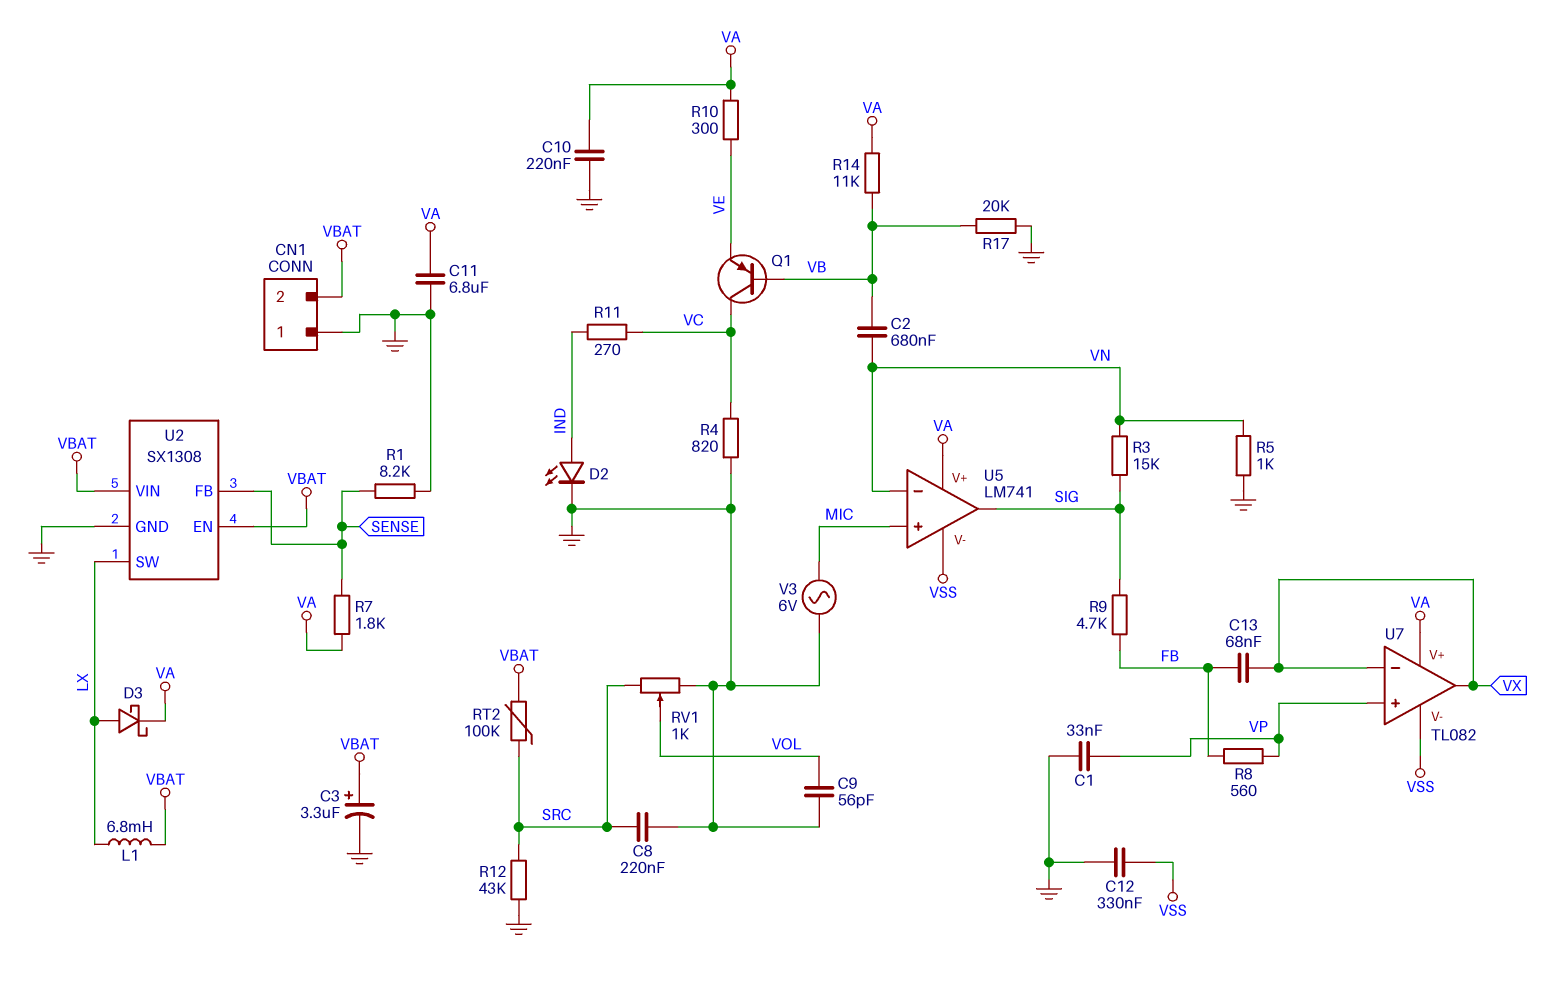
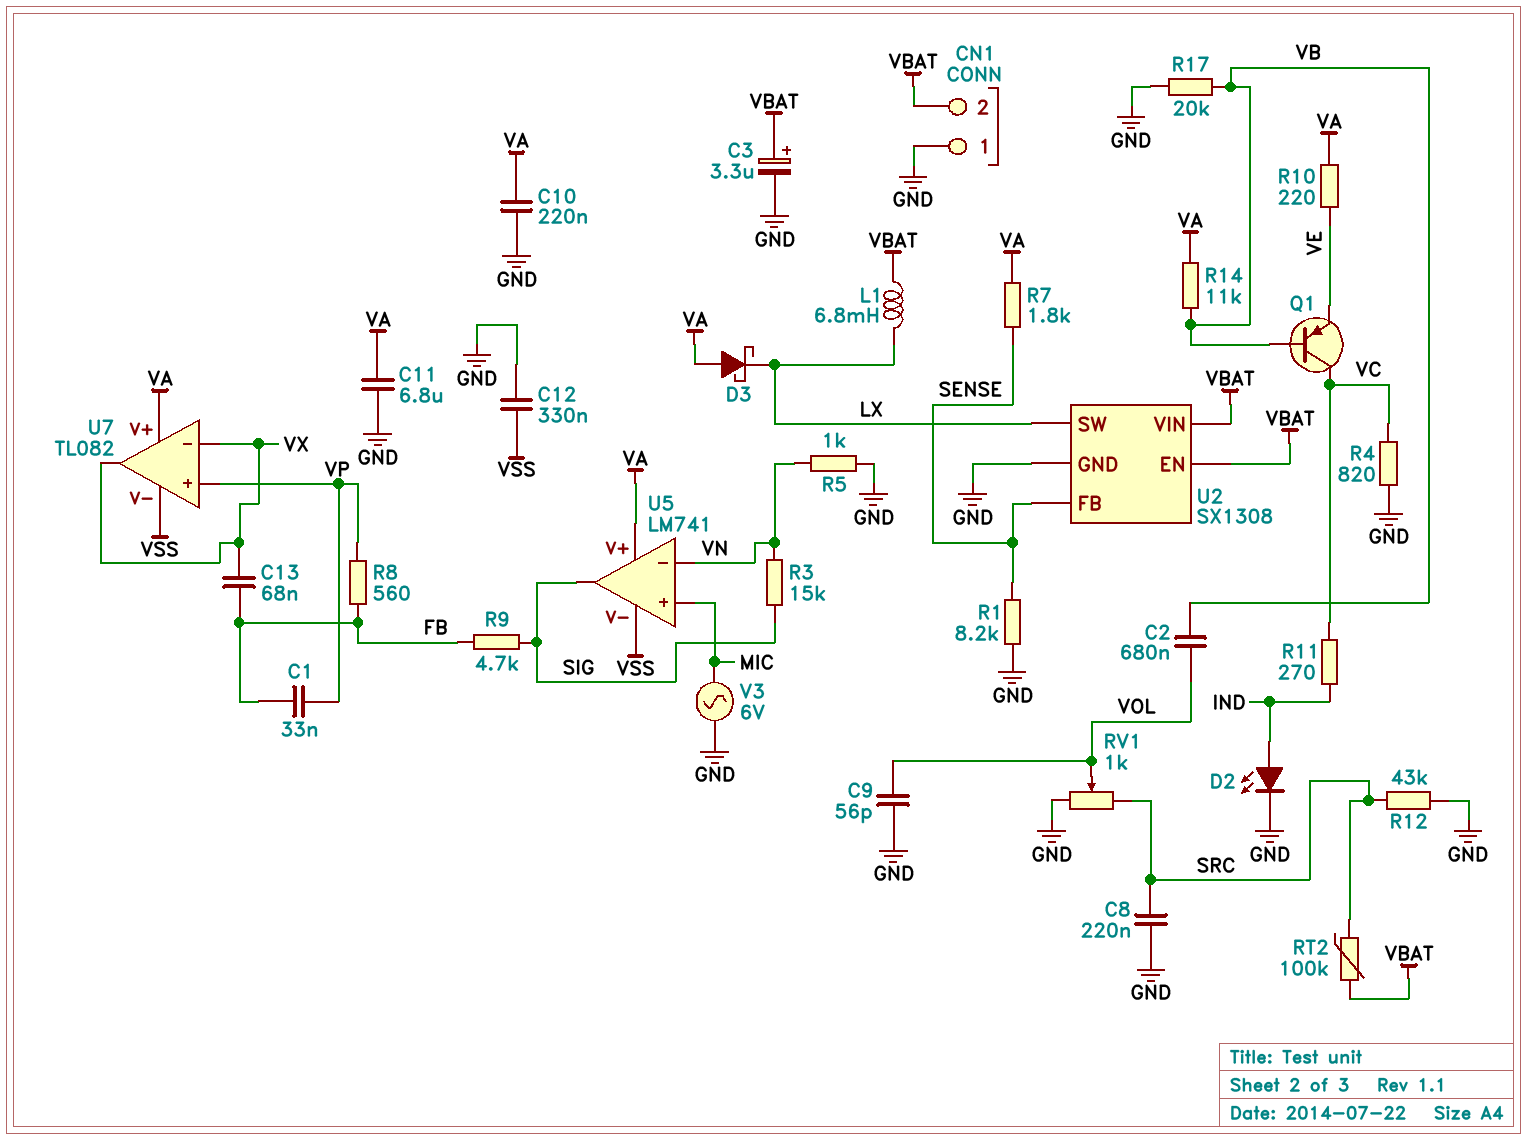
C1: 33nF (GND, VP) -> 33nF (FB, VP)
C2: 680nF (VB, VN) -> 680nF (VB, VOL)
D3: schottky (A LX, K VA) -> schottky (A VA, K LX)
R10: 300 (VA, VE) -> 220 (VA, VE)

